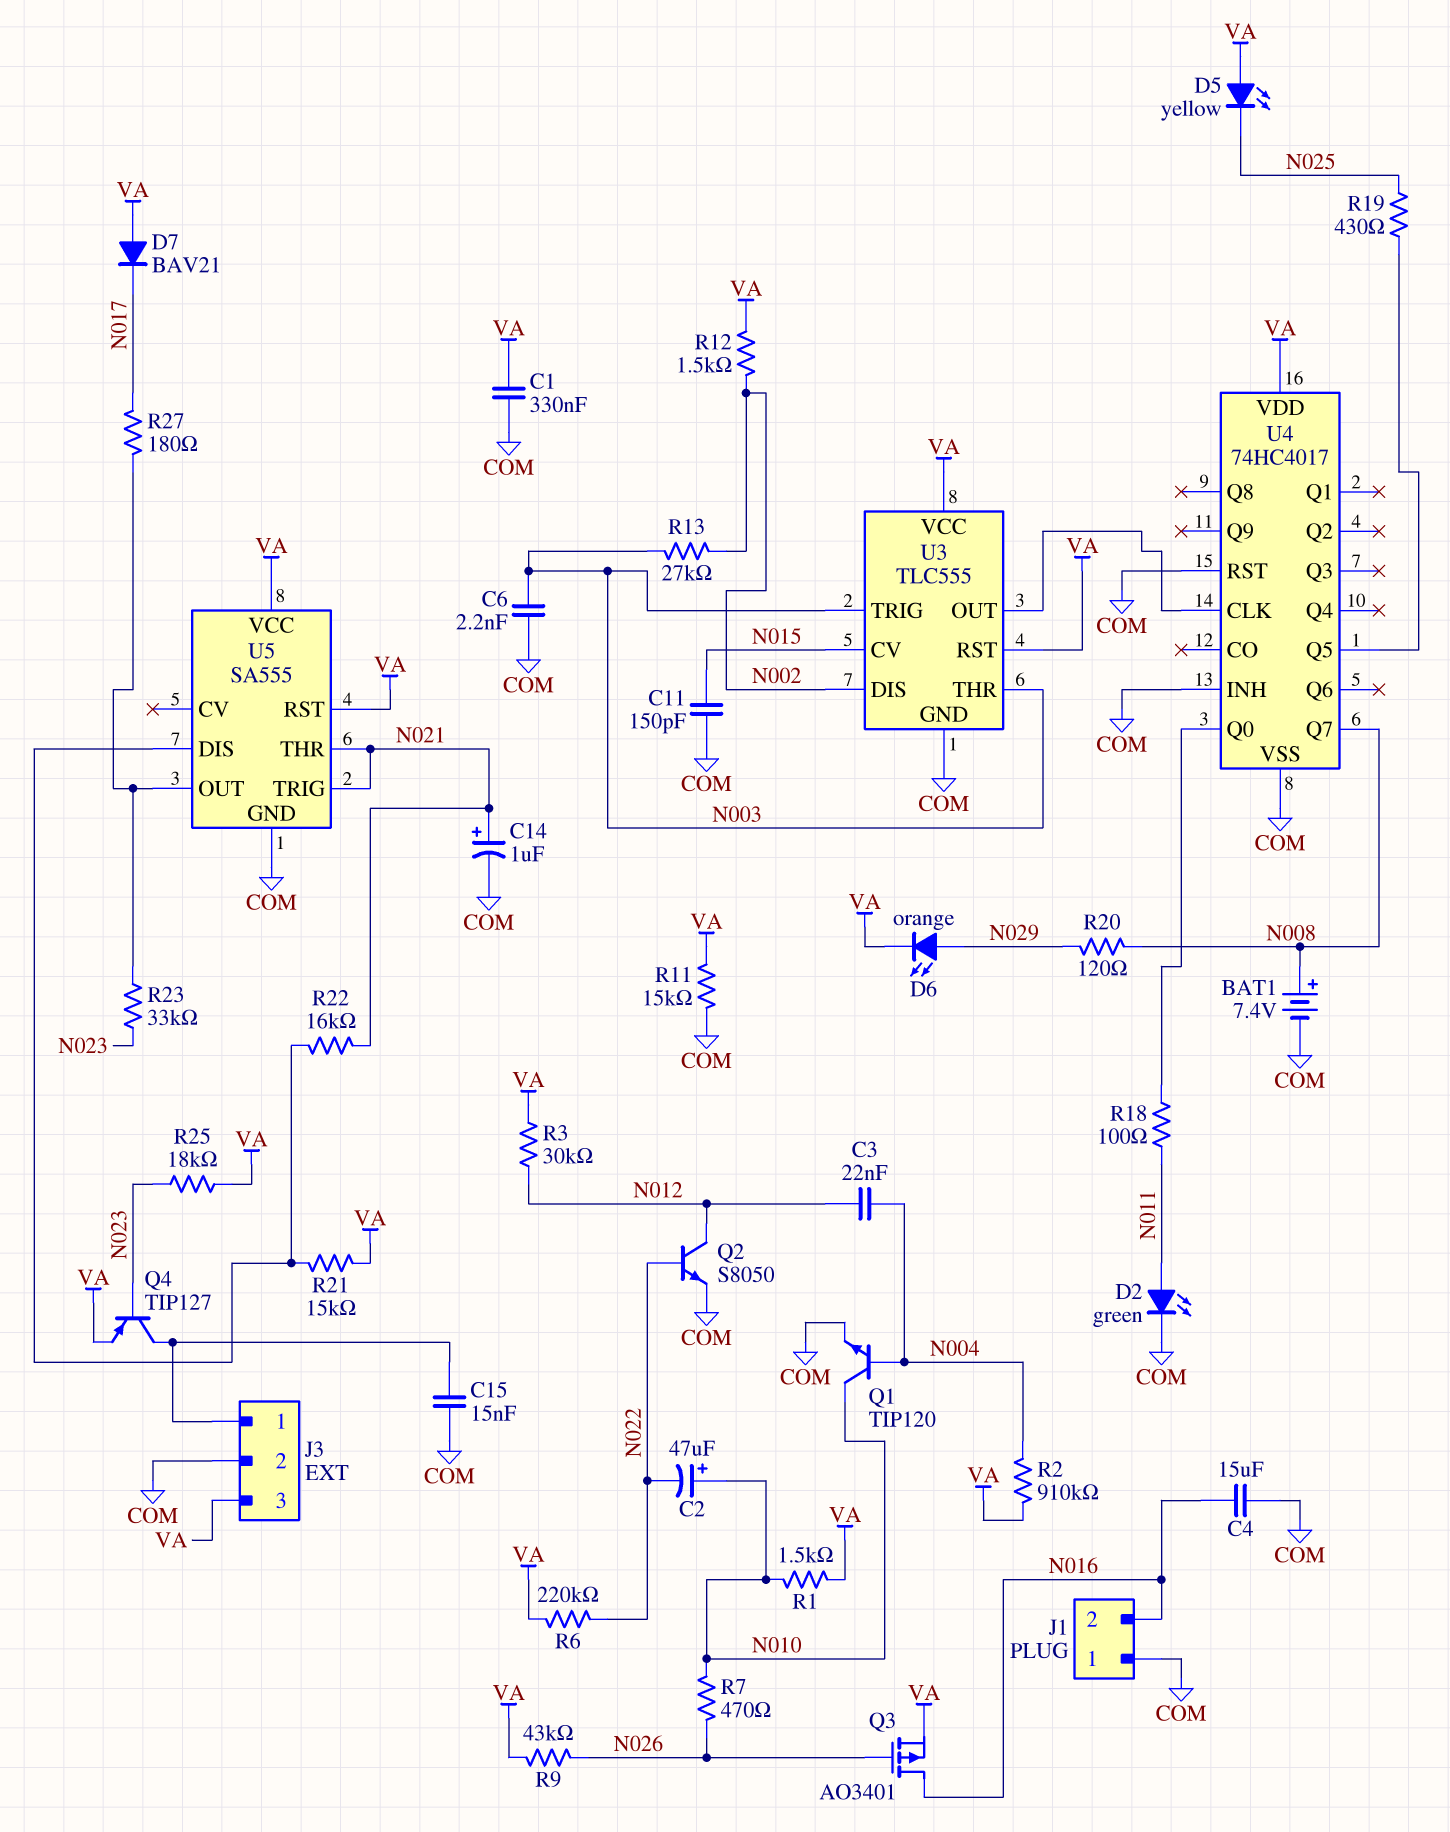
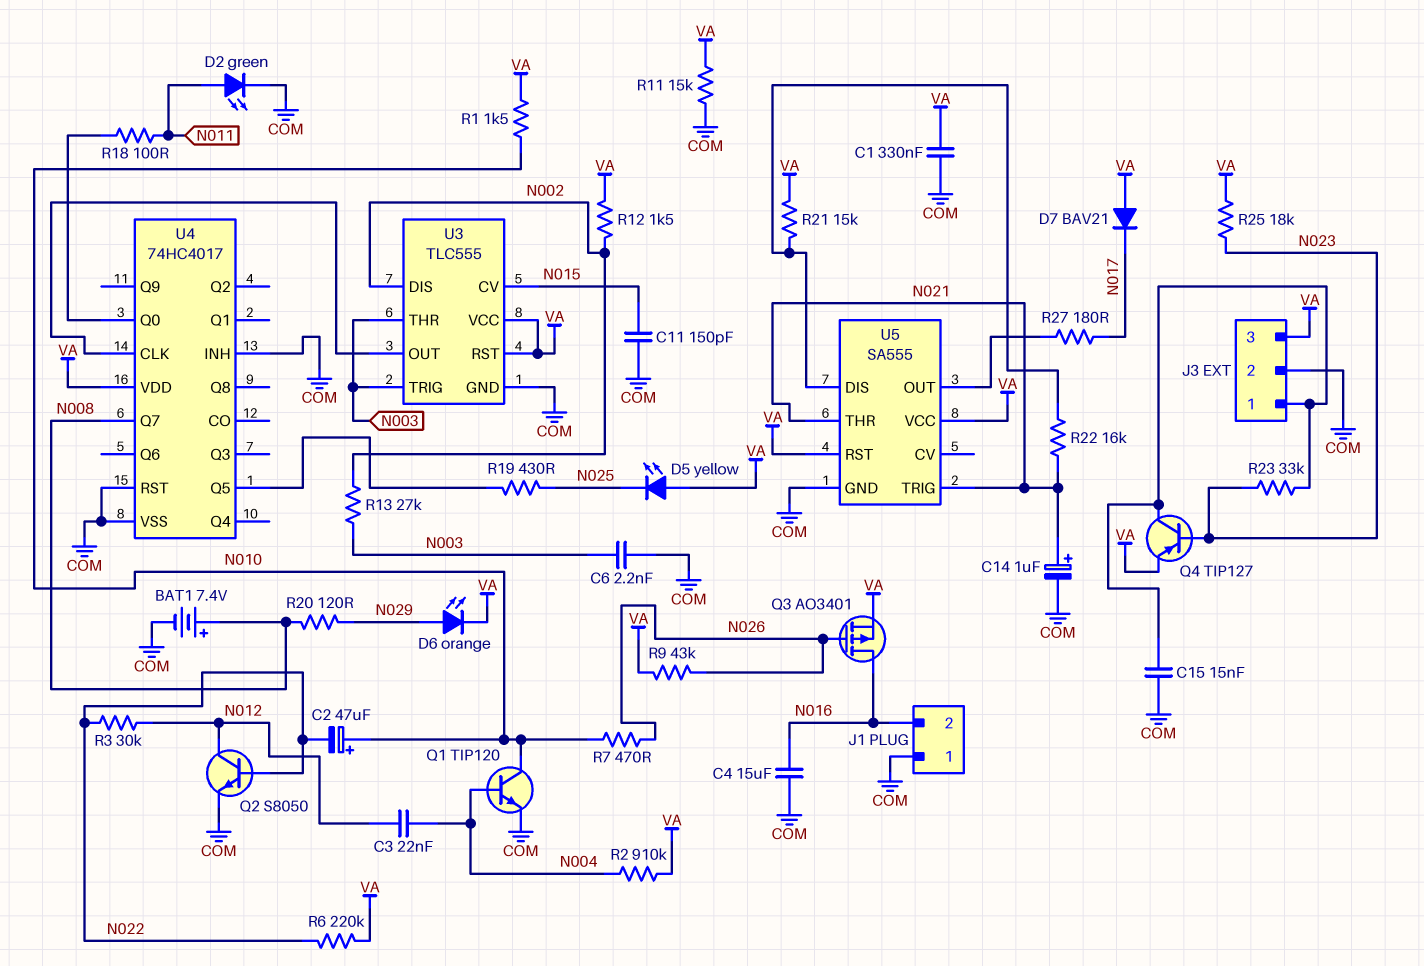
R3: 30k (N012, VA) -> 30k (N012, N022)
R23: 33k (N023, U5/OUT) -> 33k (J3/1, N023)

